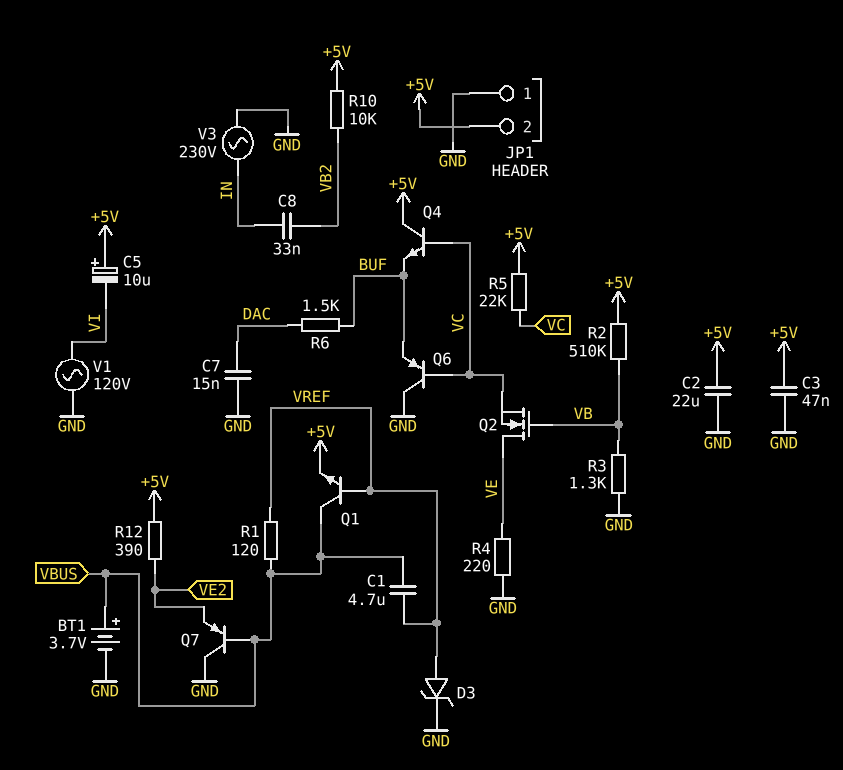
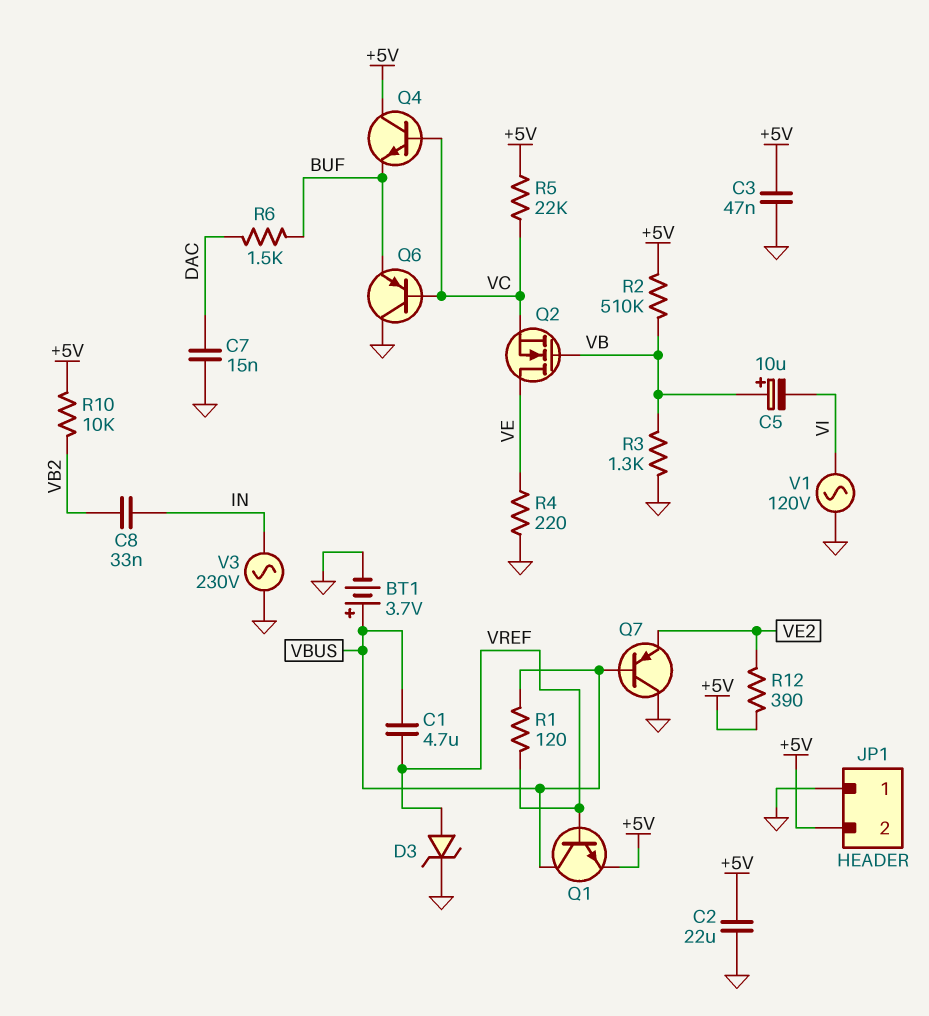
C5: 10uF (plus +5V, minus VI) -> 10uF (plus VB, minus VI)

